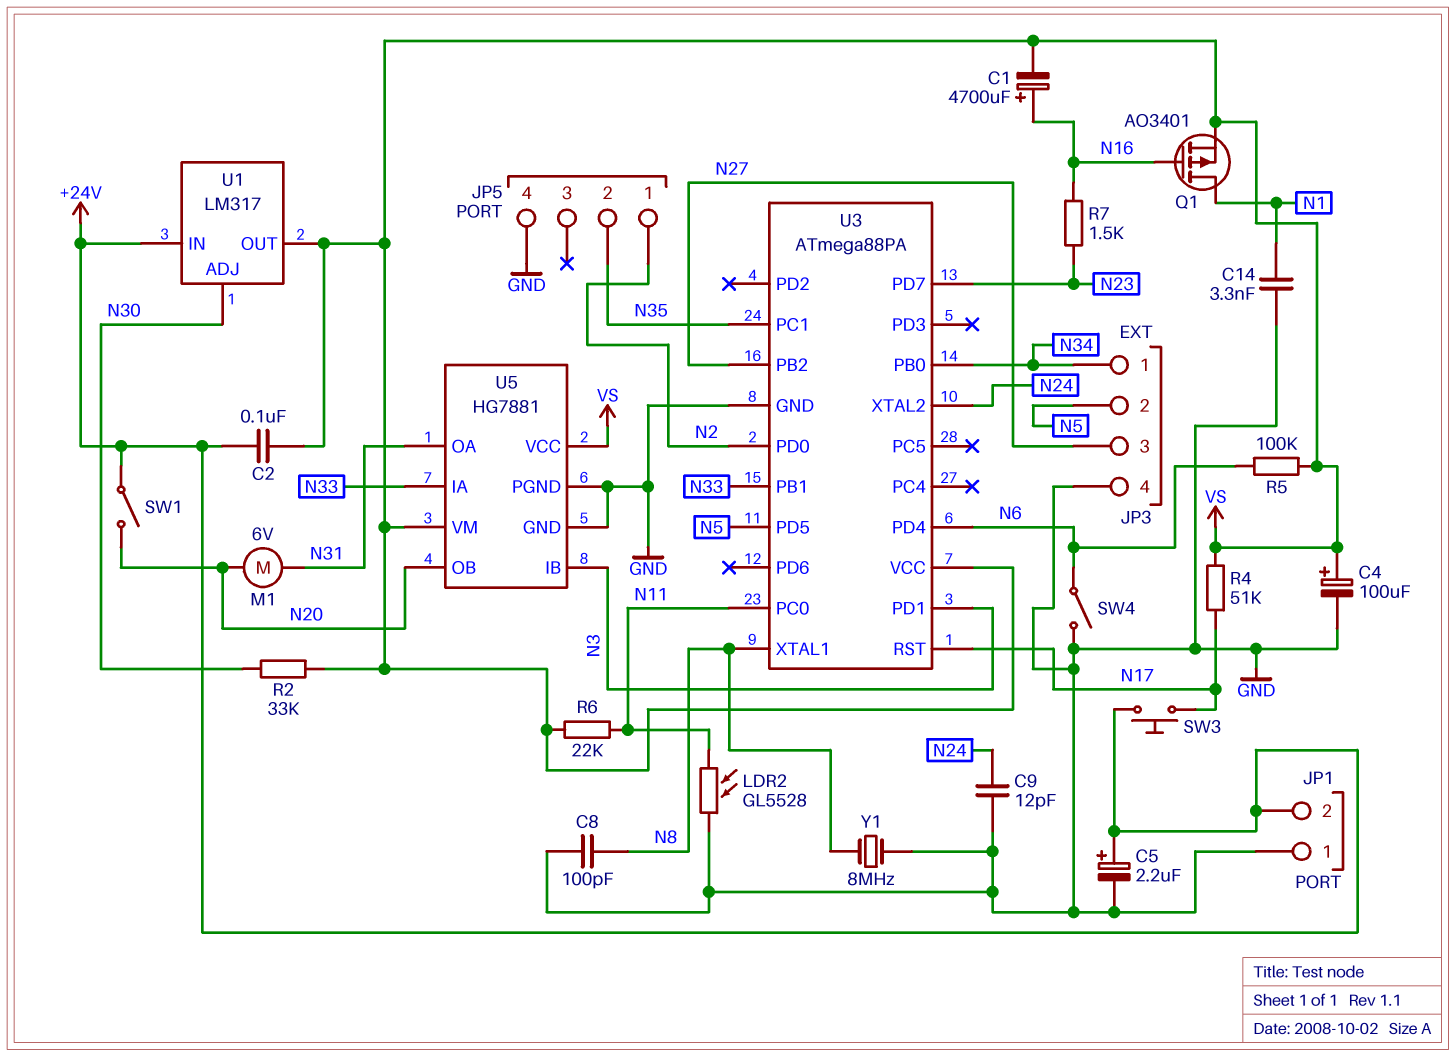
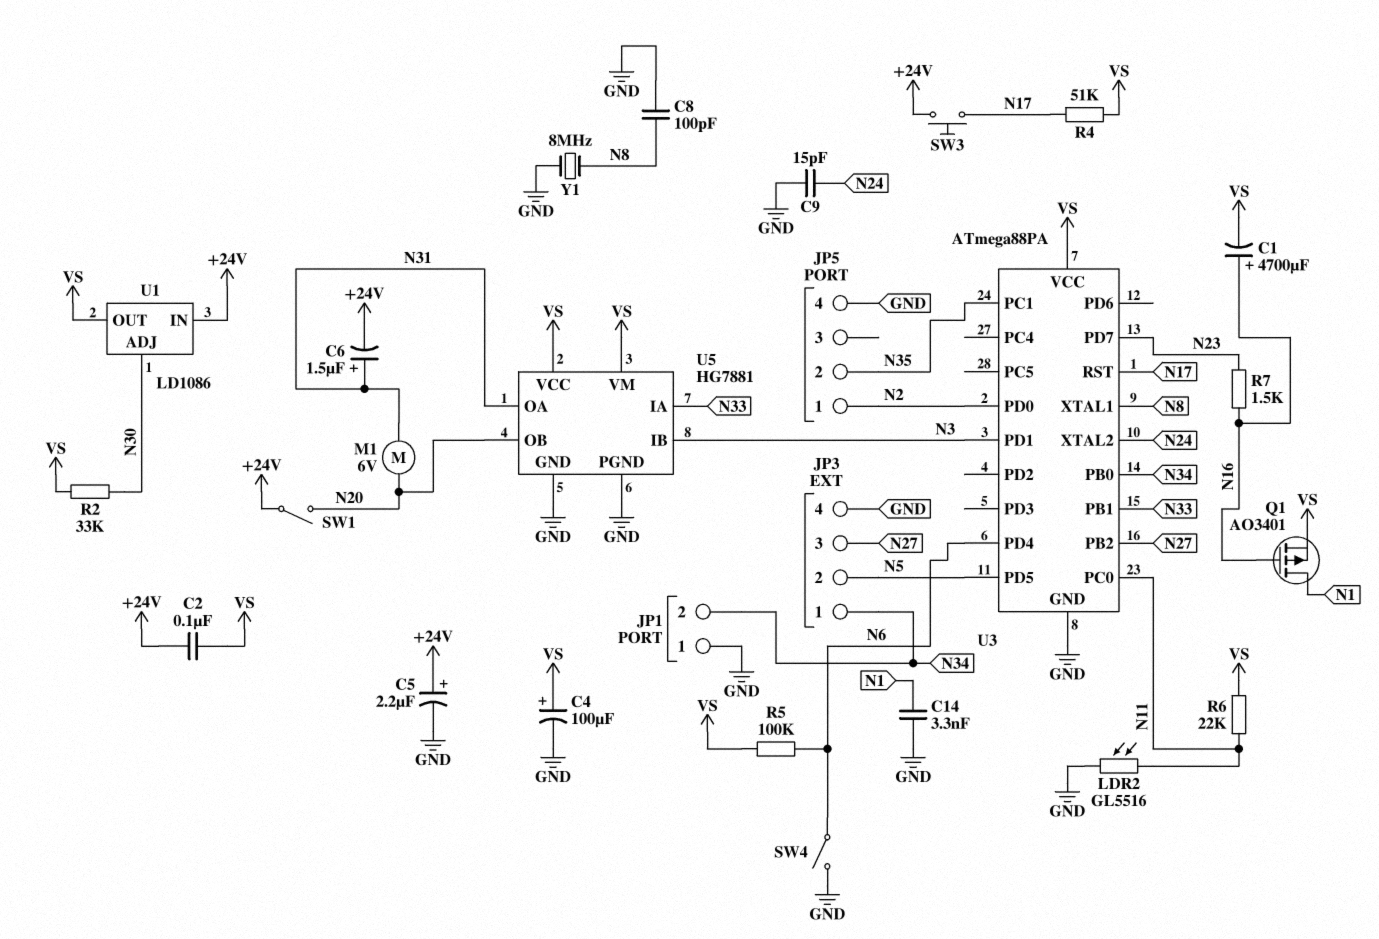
C6: none -> 1.5uF (plus N31, minus +24V)
C9: 12pF (GND, N24) -> 15pF (GND, N24)
JP1 pin 2: +24V -> N34
LDR2: GL5528 (GND, N11) -> GL5516 (GND, N11)
U1: LM317 -> LD1086

